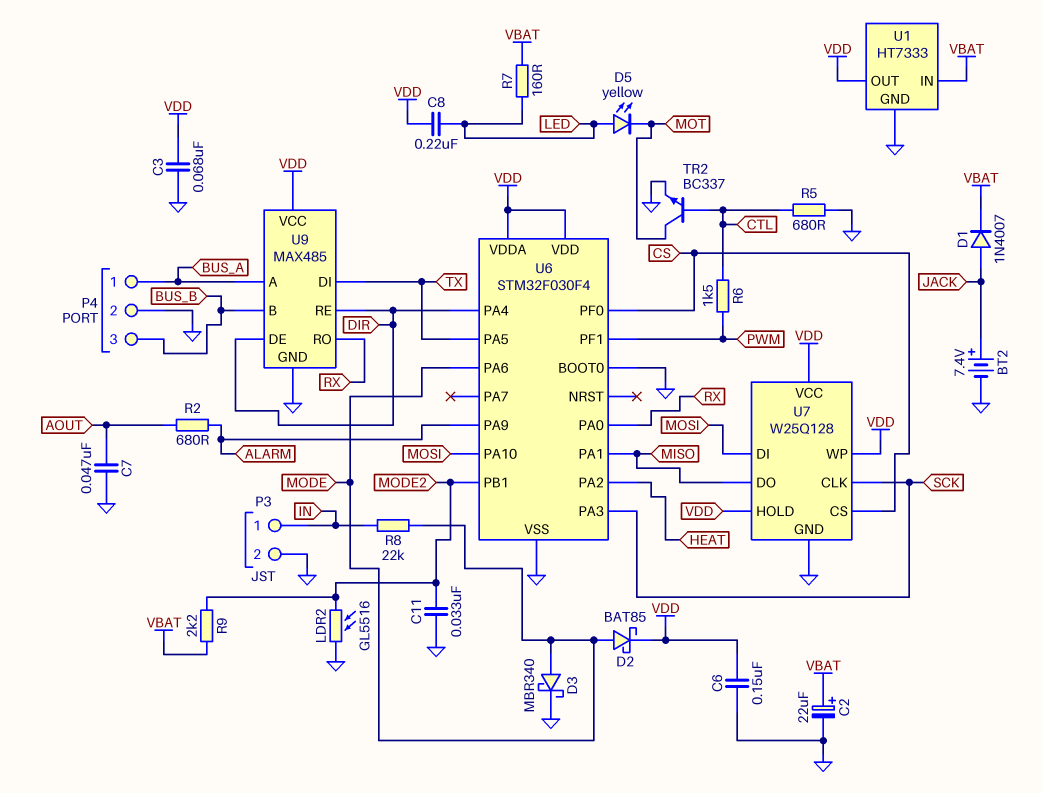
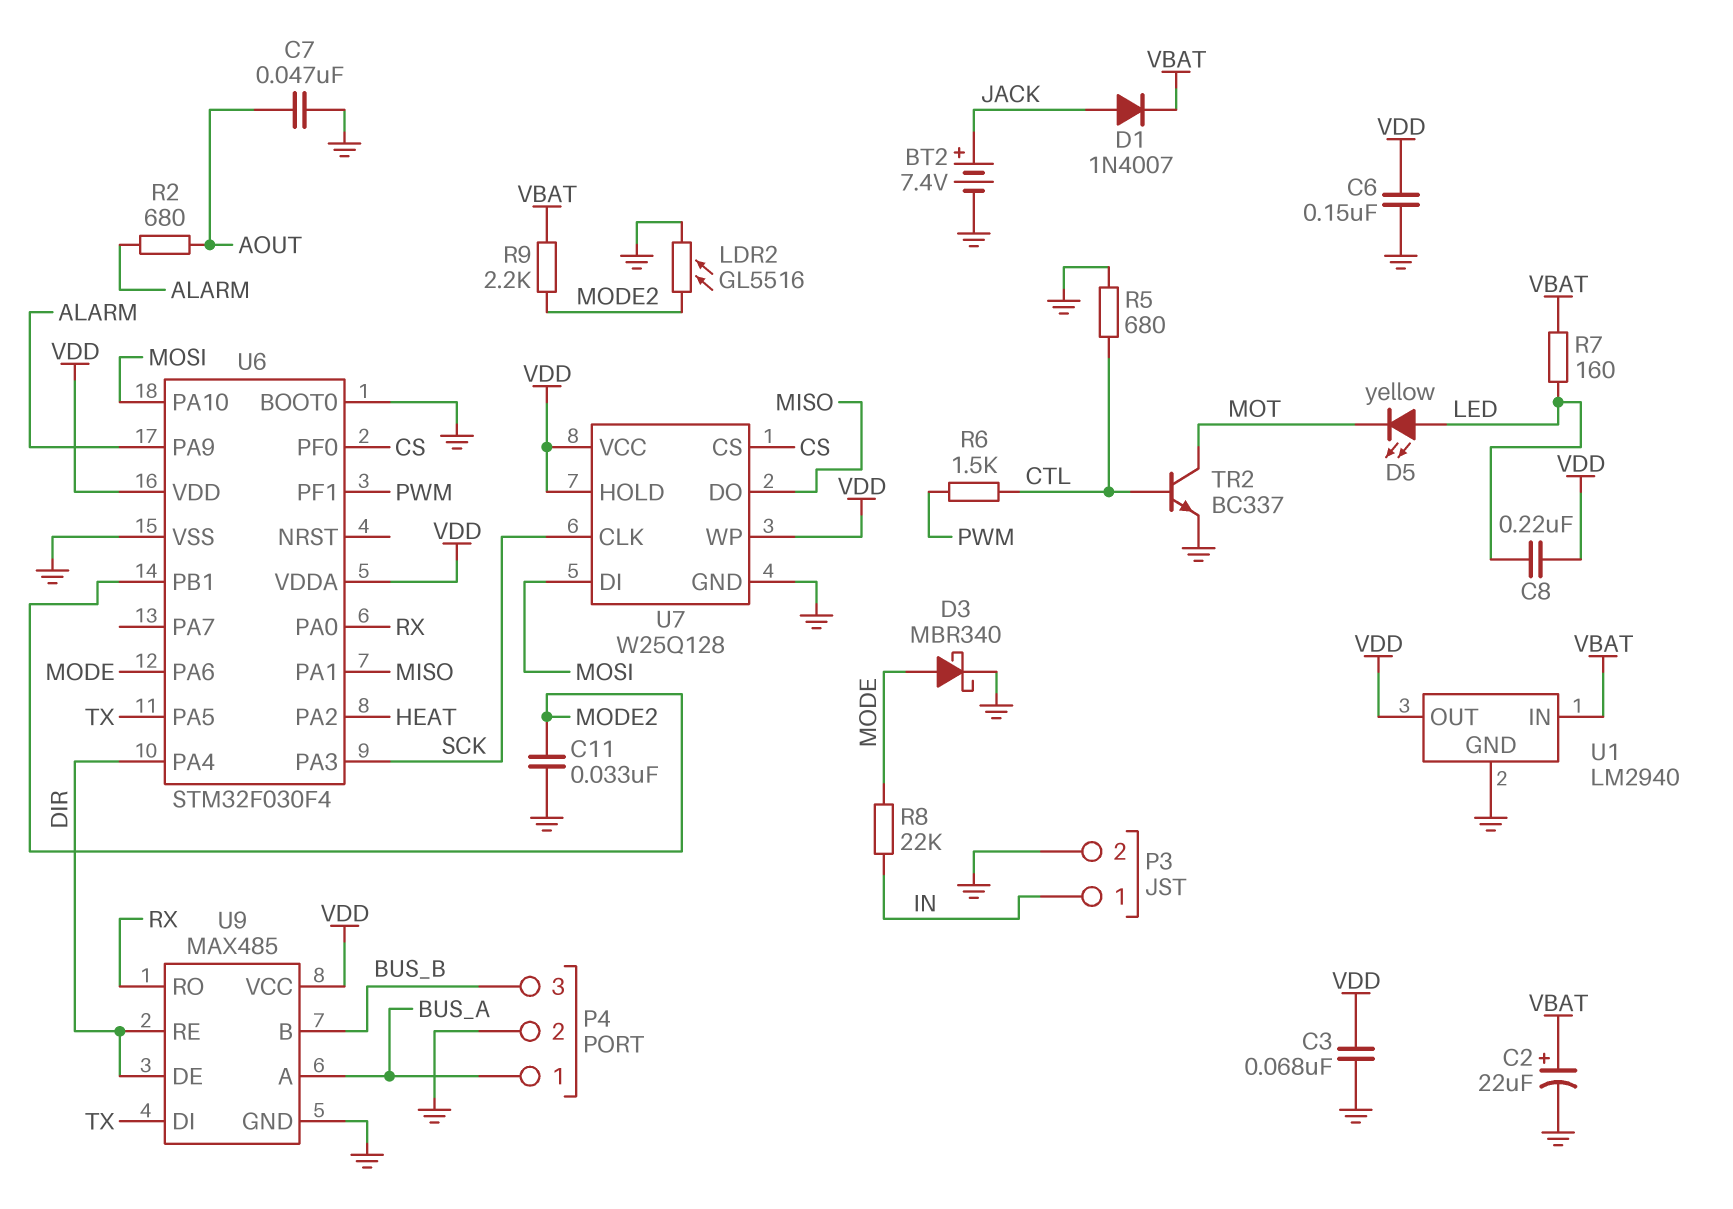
D2: schottky BAT85 (A MODE, K VDD) -> none
U1: HT7333 -> LM2940

